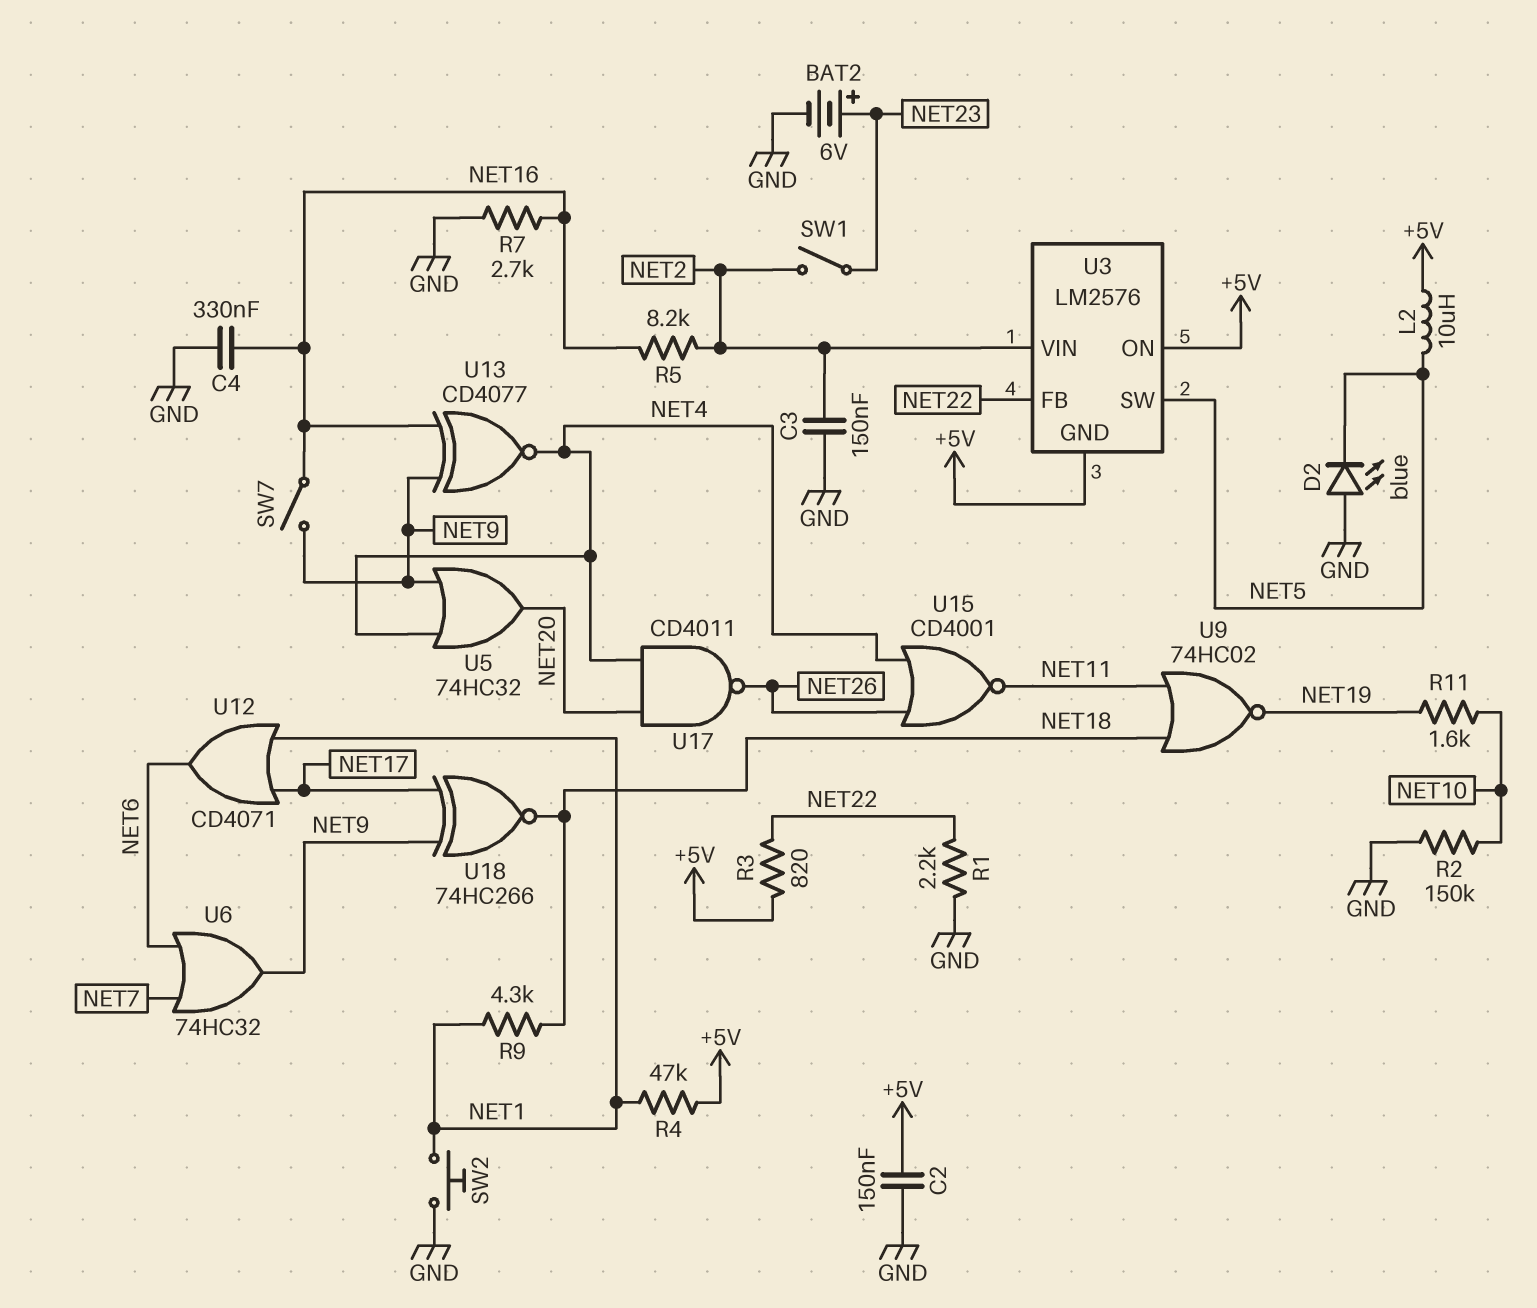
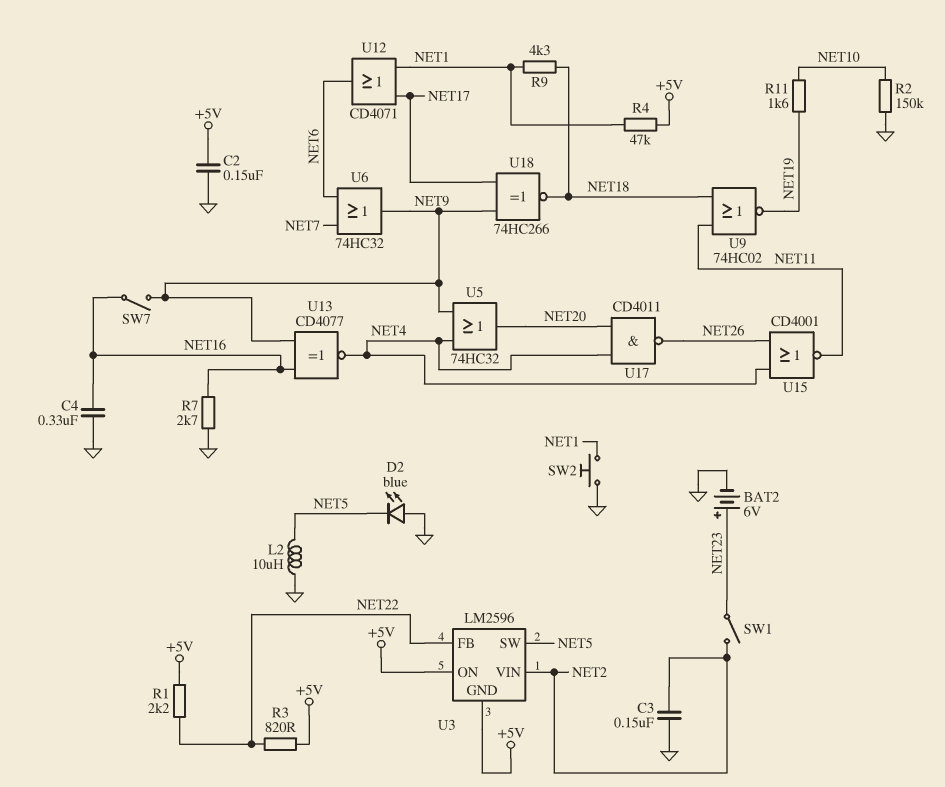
L2: 10uH (+5V, NET5) -> 10uH (GND, NET5)
R1: 2.2k (GND, NET22) -> 2.2k (+5V, NET22)
R5: 8.2k (NET2, NET16) -> none
U3: LM2576 -> LM2596

